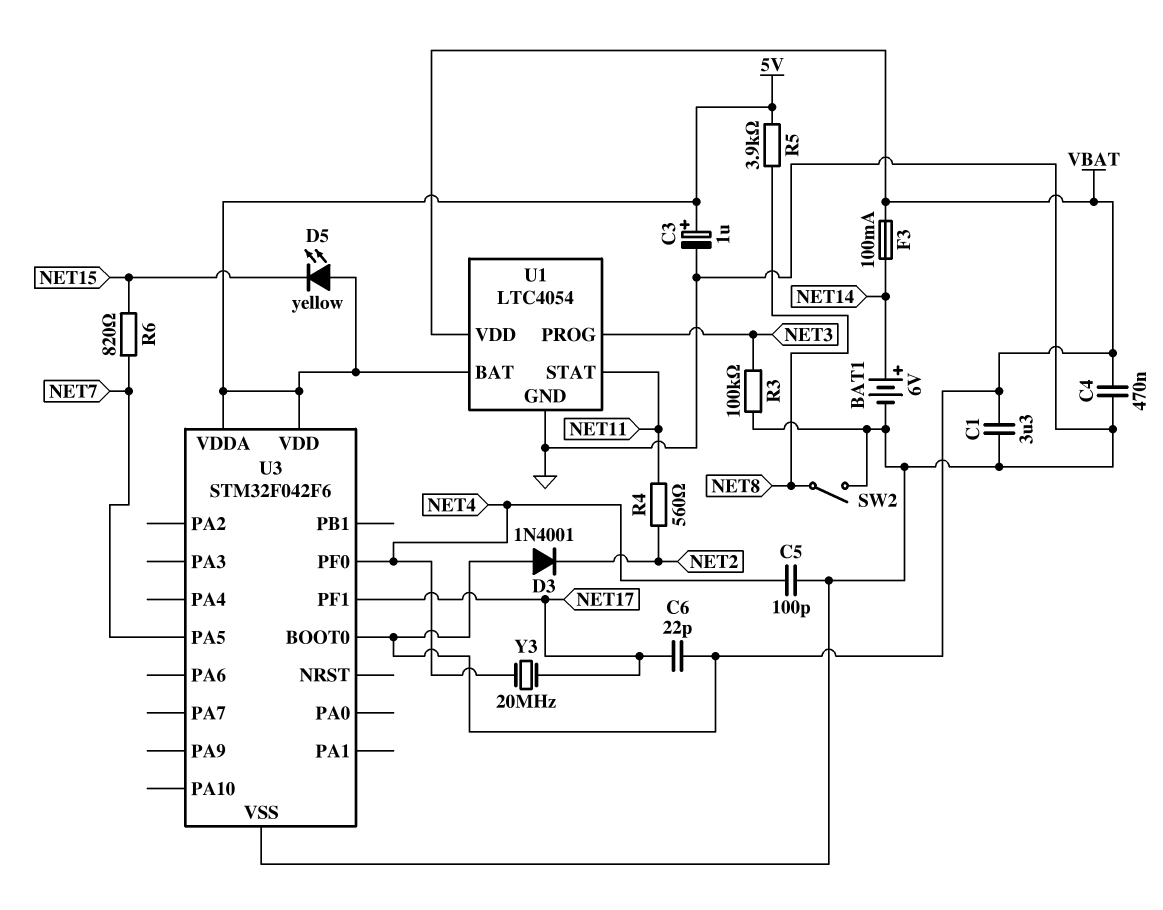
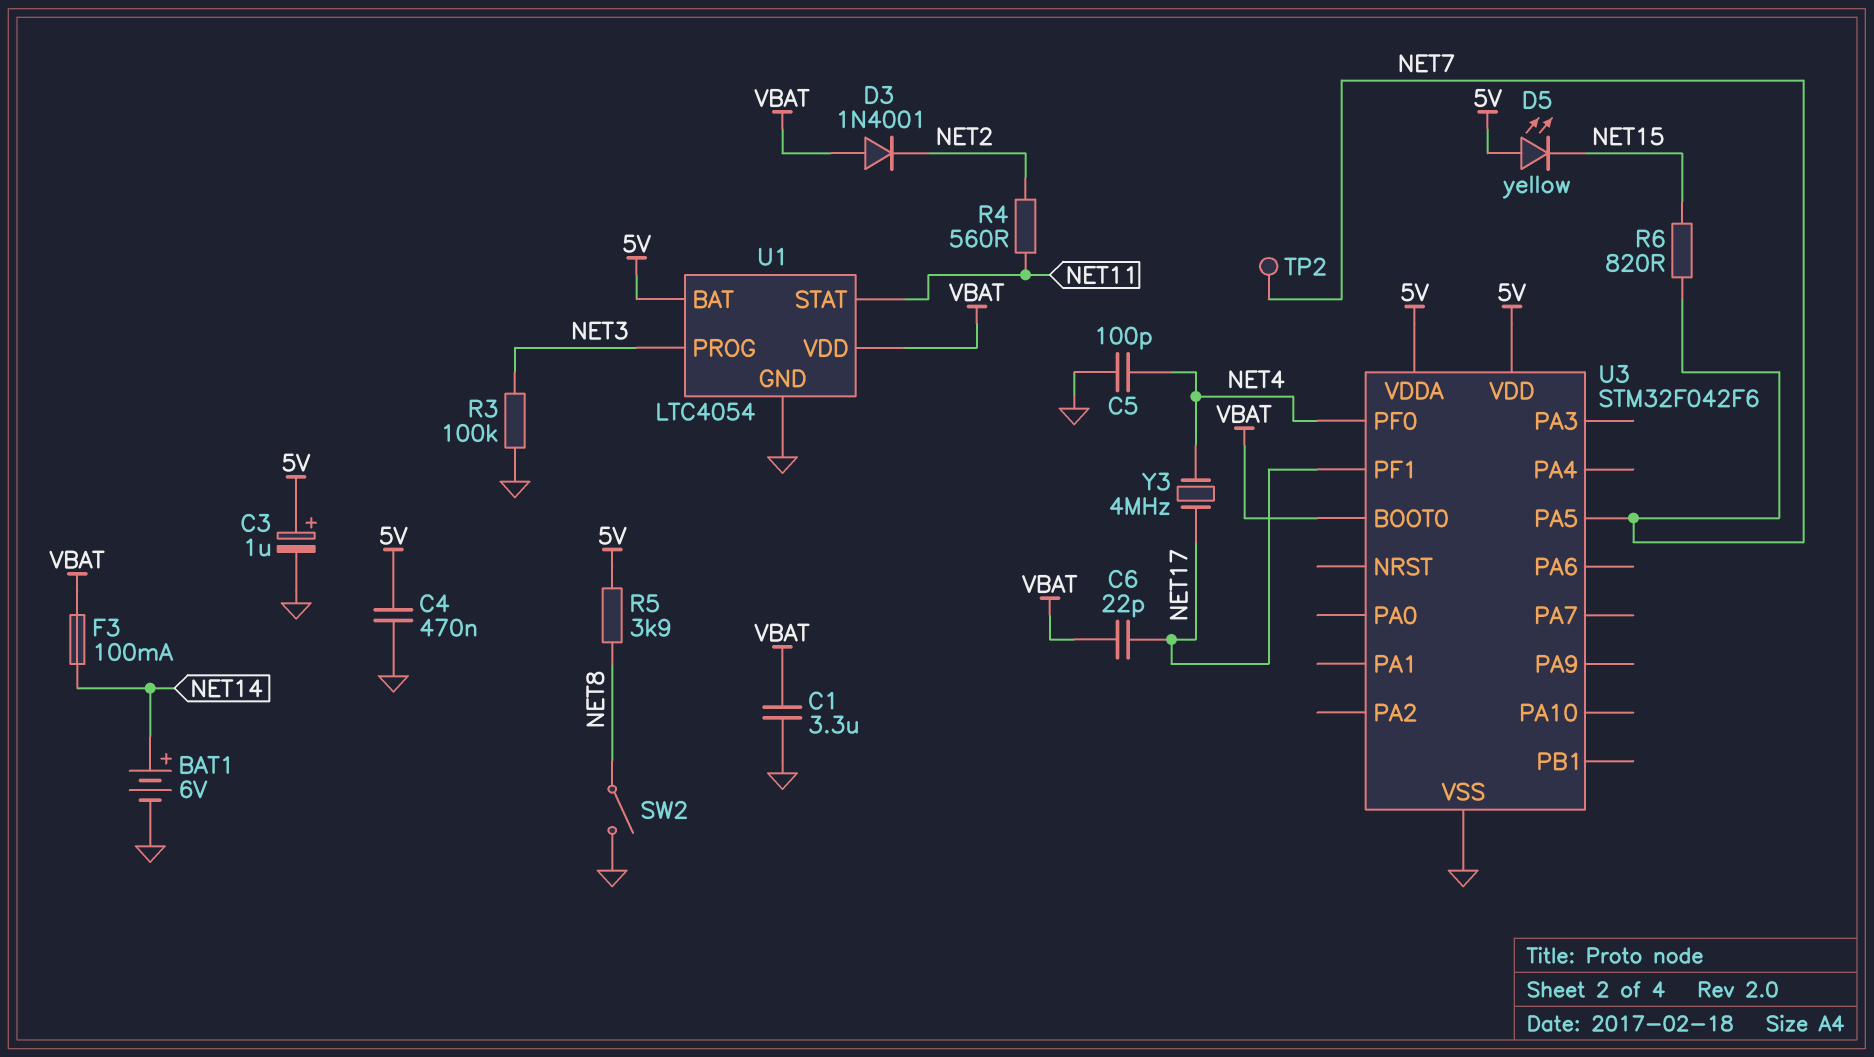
C4: 470nF (GND, VBAT) -> 470nF (5V, GND)
TP2: none -> test point (NET7)
Y3: 20MHz (NET4, NET17) -> 4MHz (NET4, NET17)

